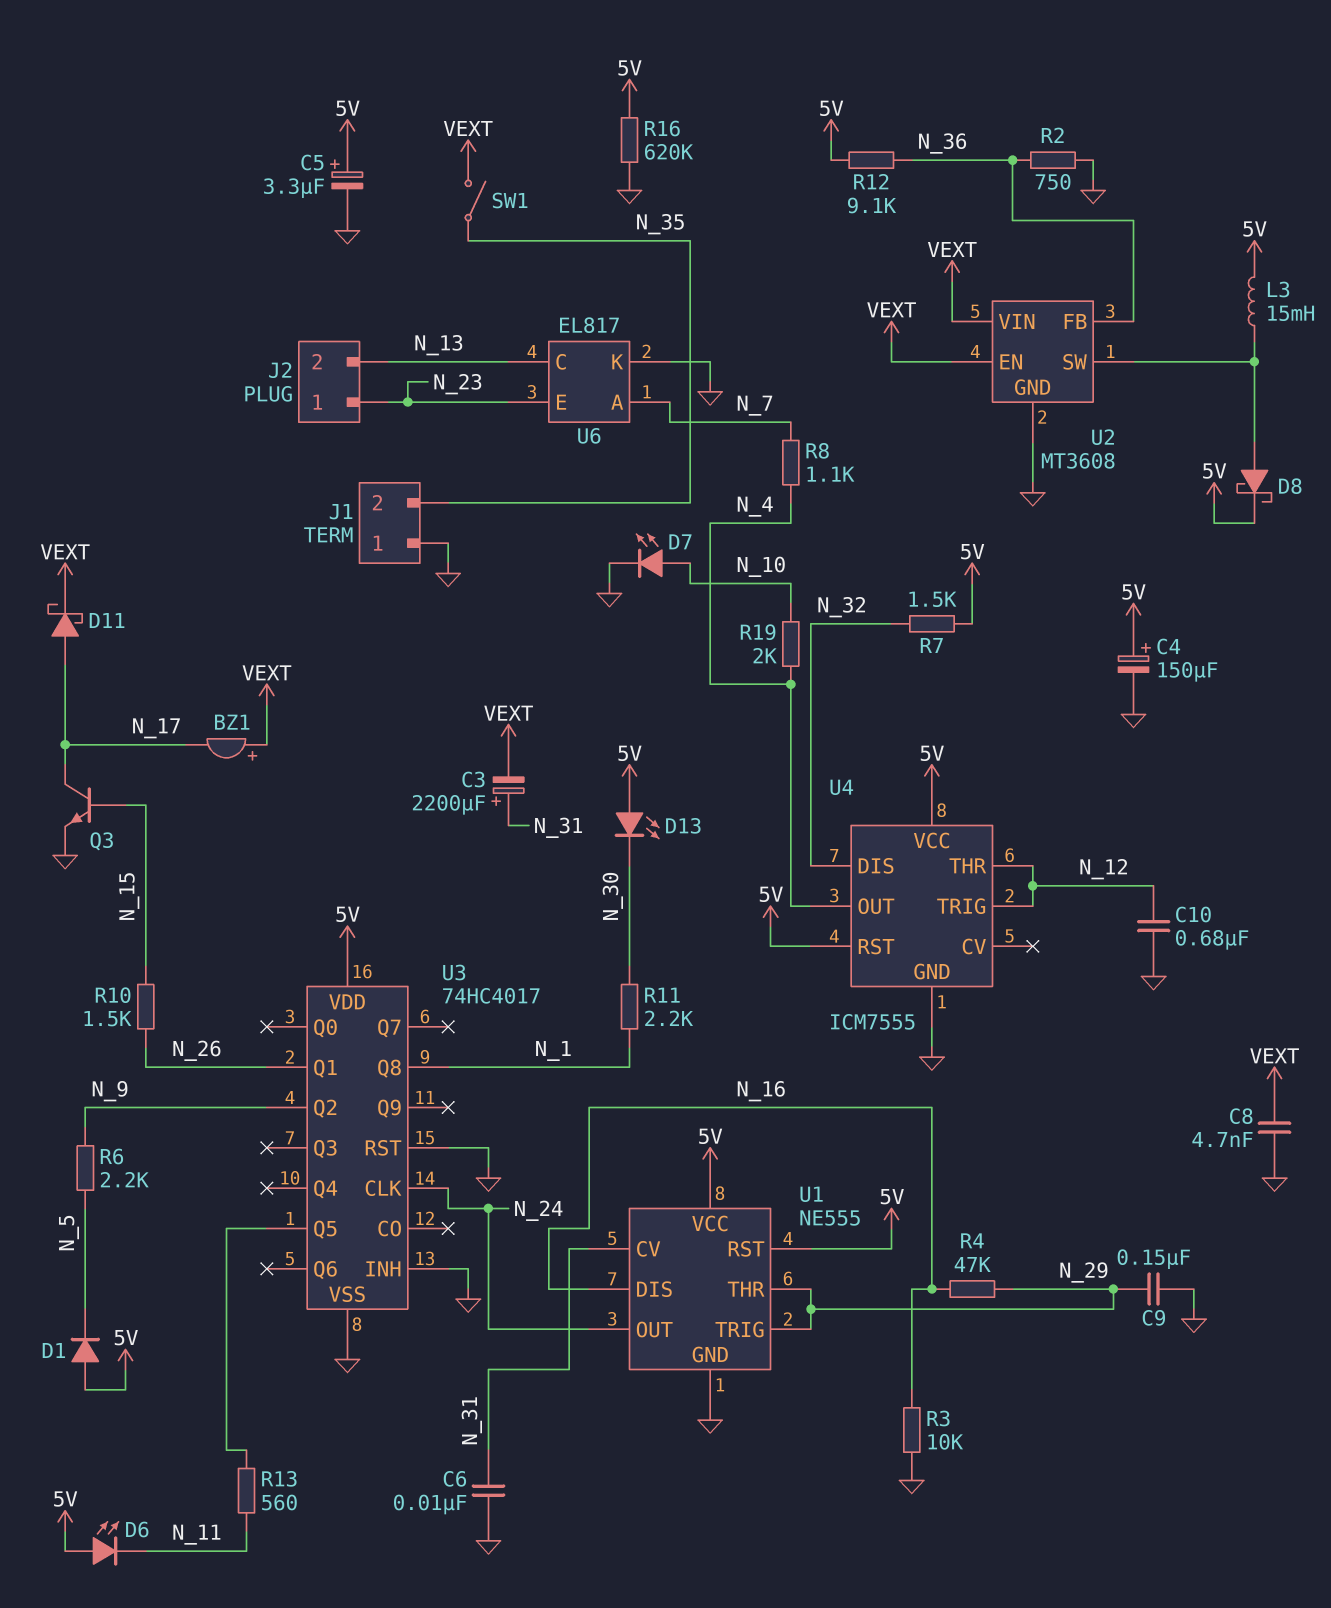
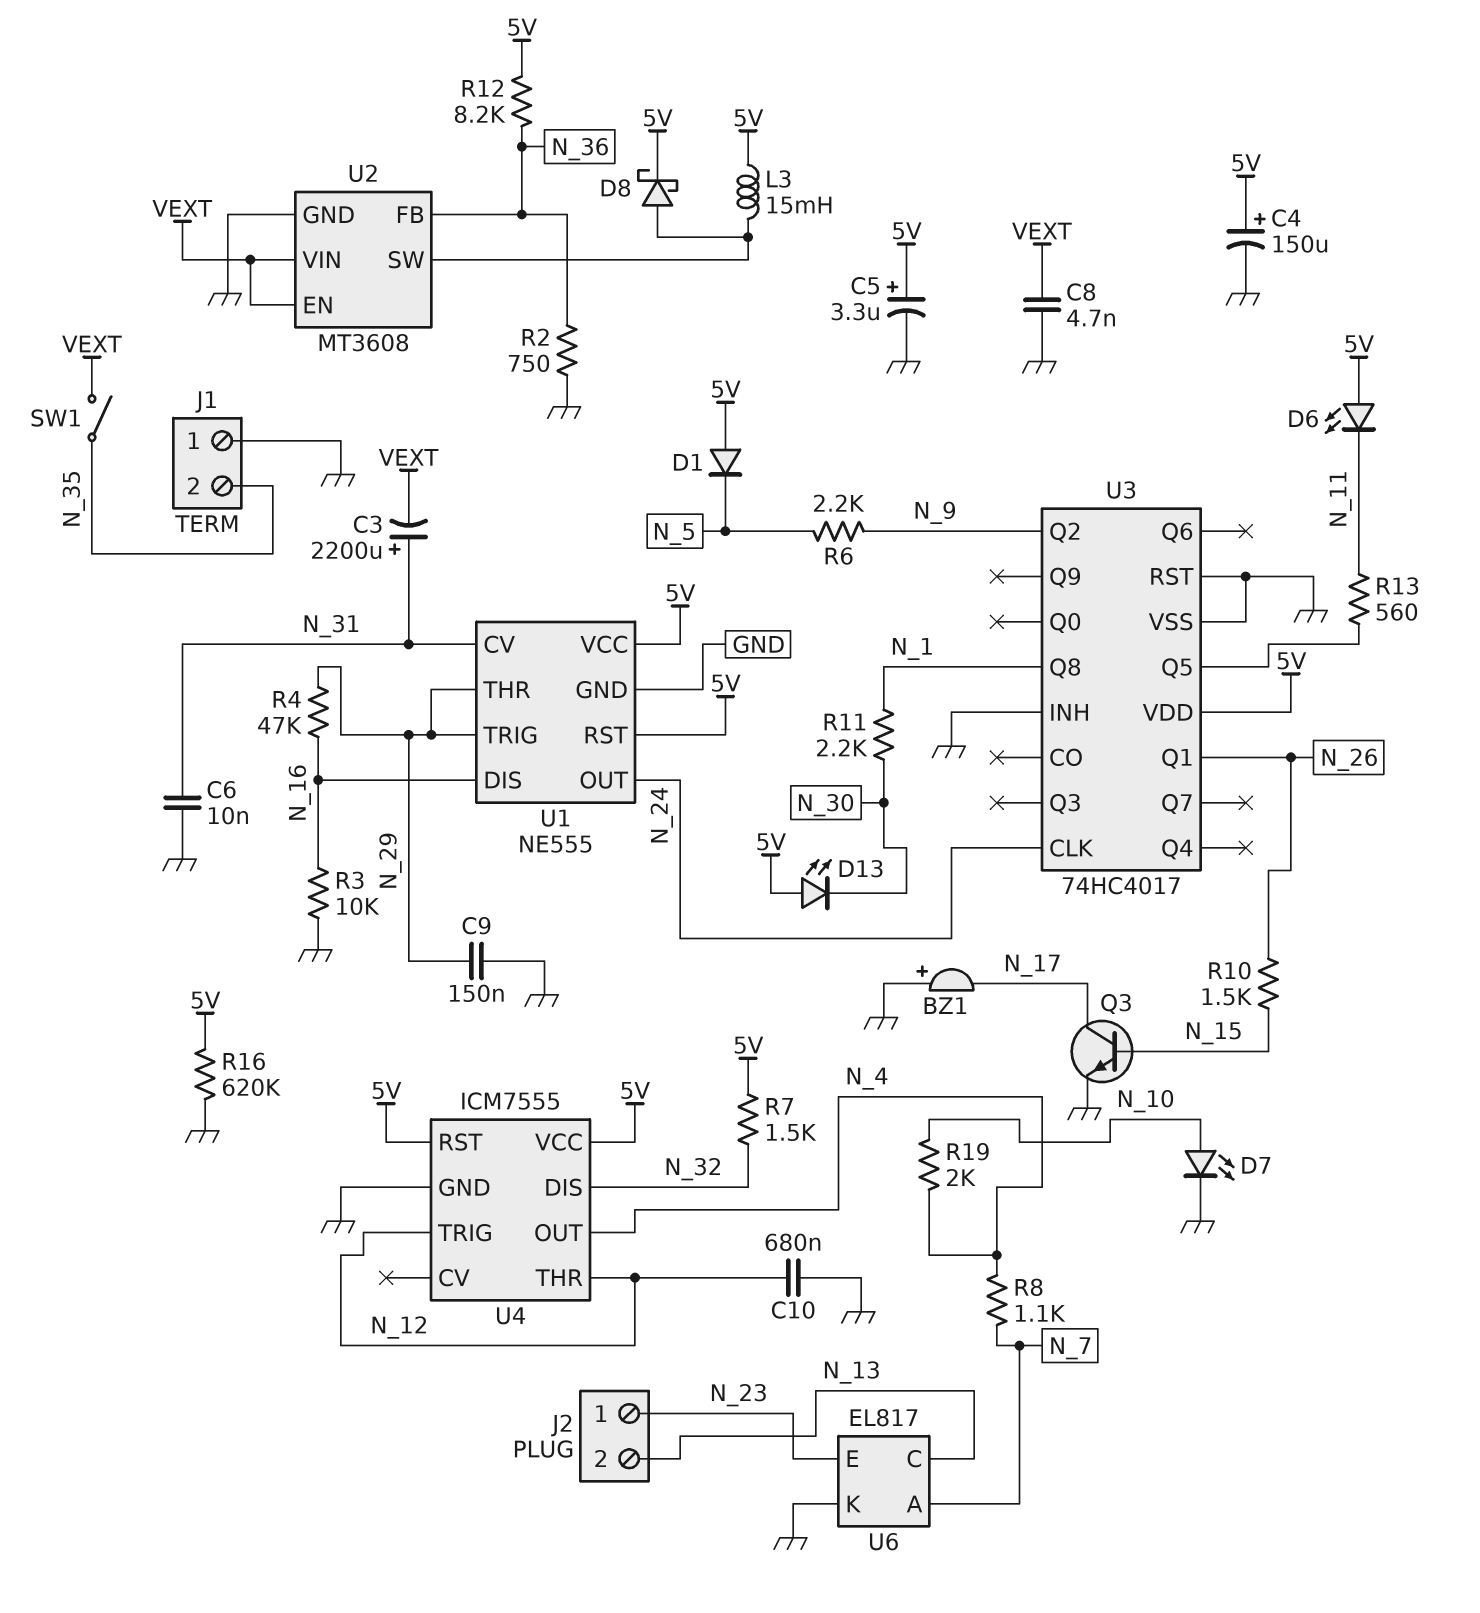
BZ1: buzzer (plus VEXT, minus N_17) -> buzzer (plus GND, minus N_17)
D11: schottky (A N_17, K VEXT) -> none
R12: 9.1k (5V, N_36) -> 8.2k (5V, N_36)

